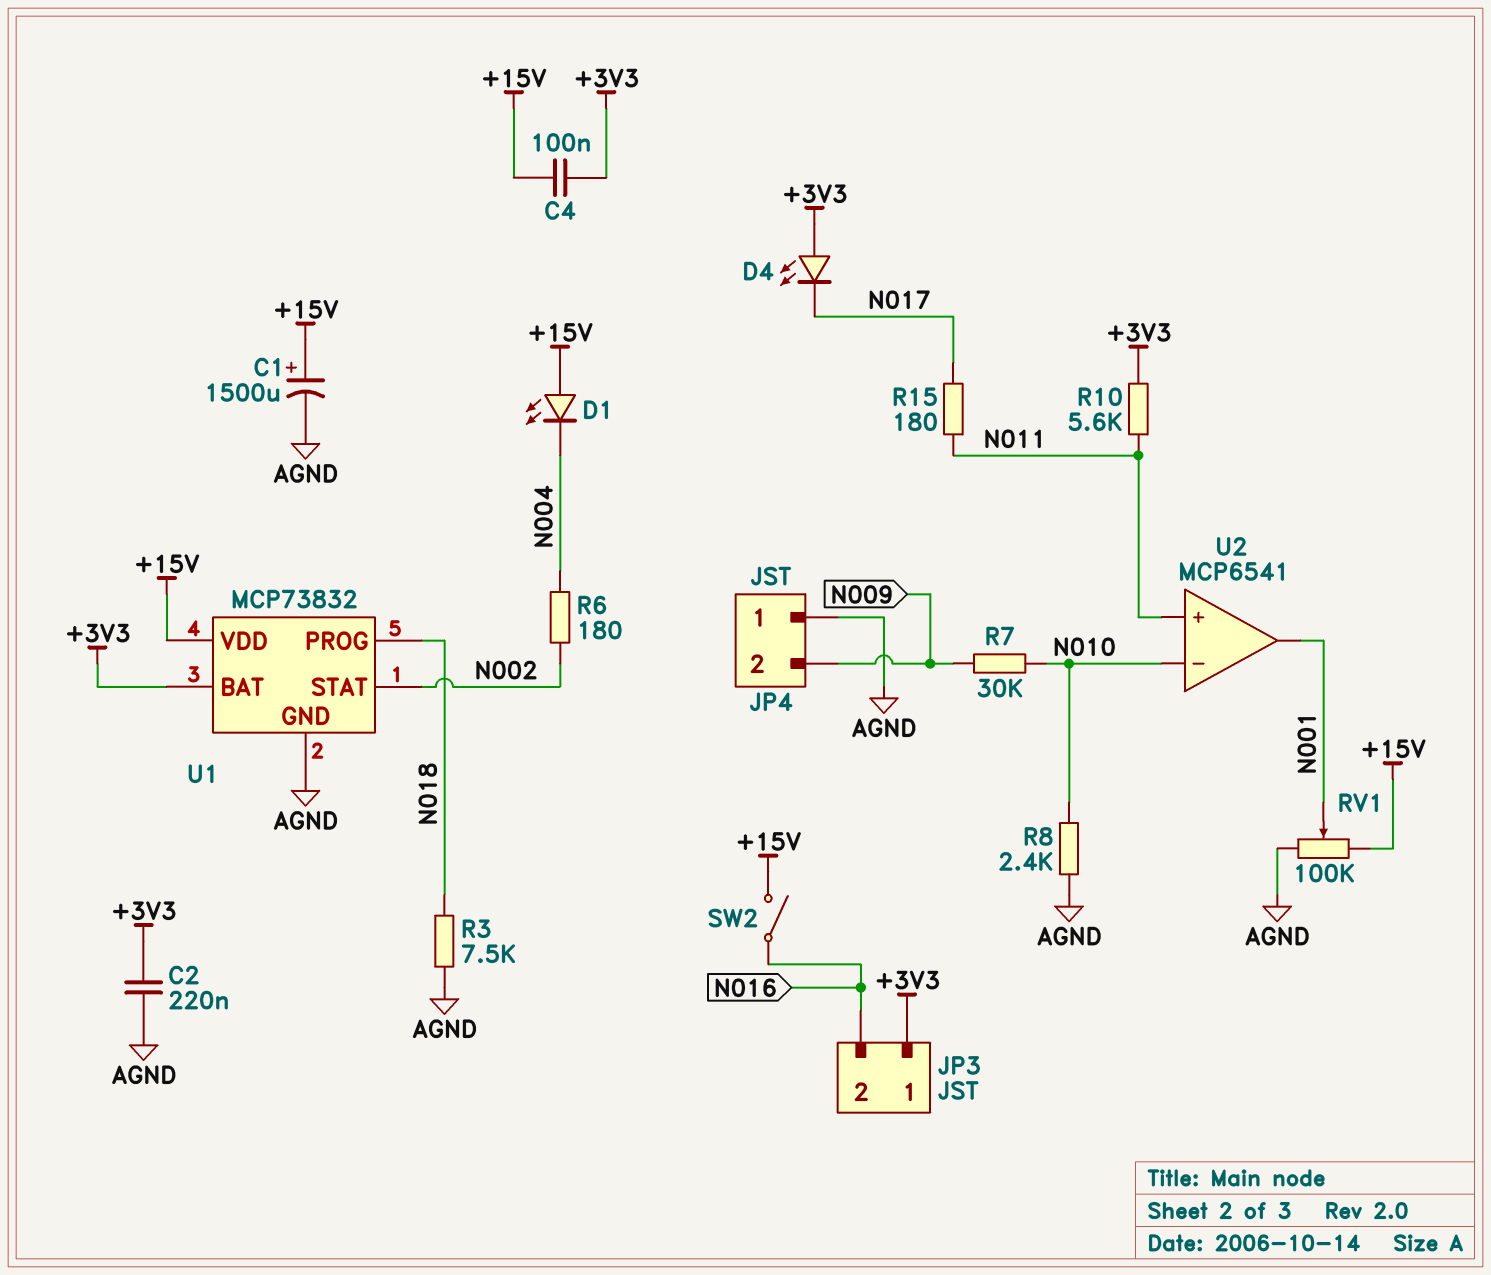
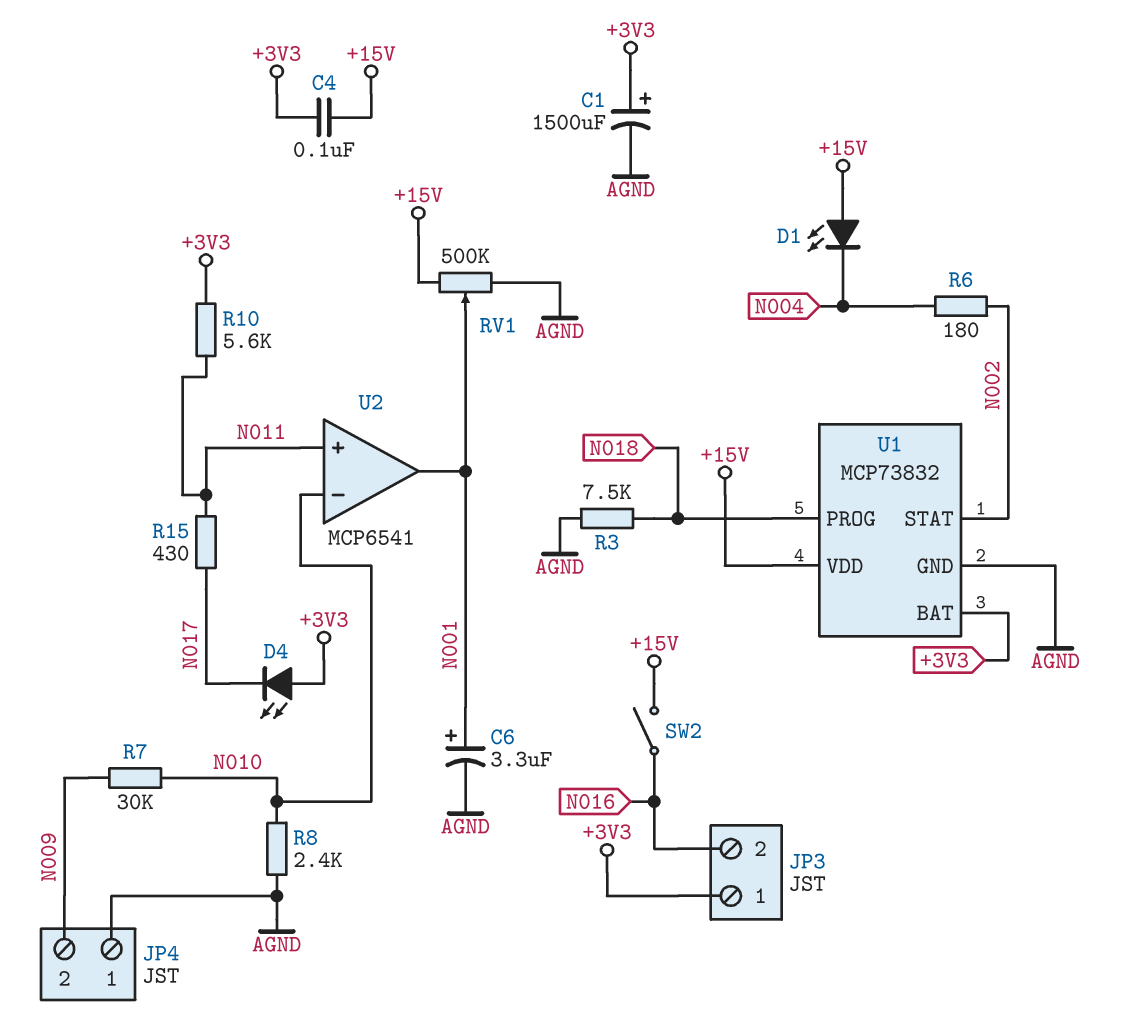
C1: 1500uF (plus +15V, minus AGND) -> 1500uF (plus +3V3, minus AGND)
C2: 220nF (+3V3, AGND) -> none
C6: none -> 3.3uF (plus N001, minus AGND)
R15: 180 (N011, N017) -> 430 (N011, N017)
RV1: 100k (+15V, AGND, wiper N001) -> 500k (+15V, AGND, wiper N001)

